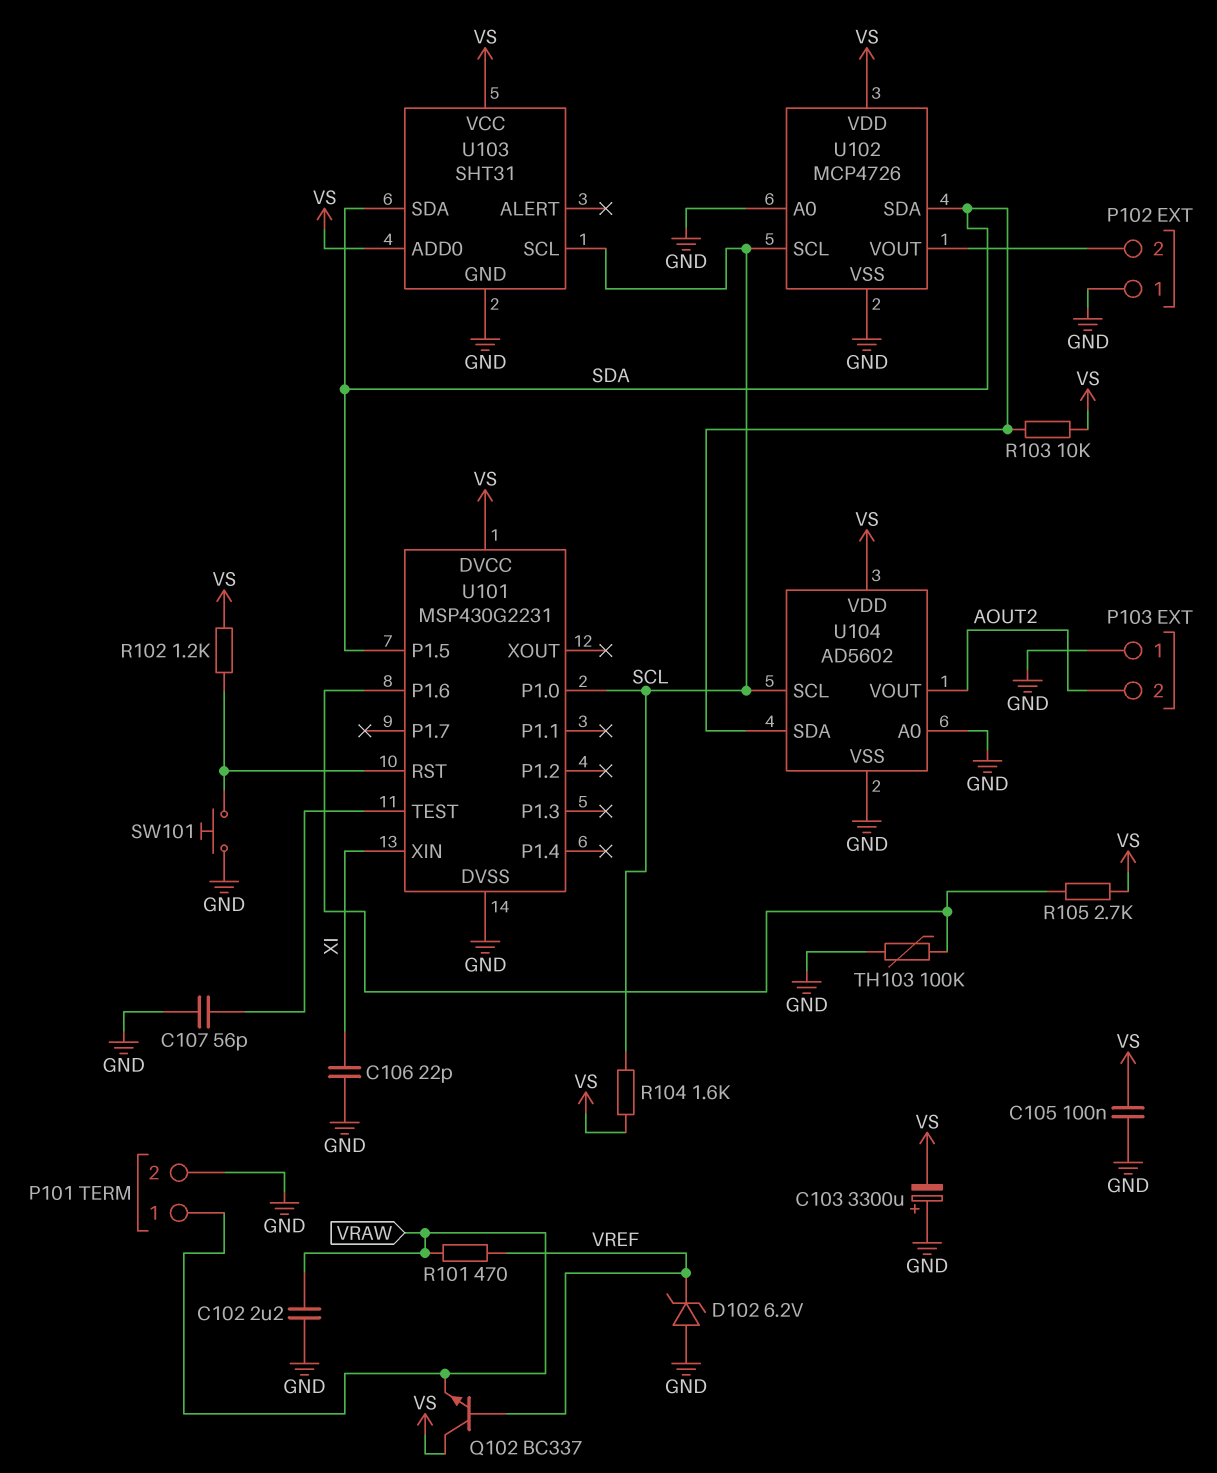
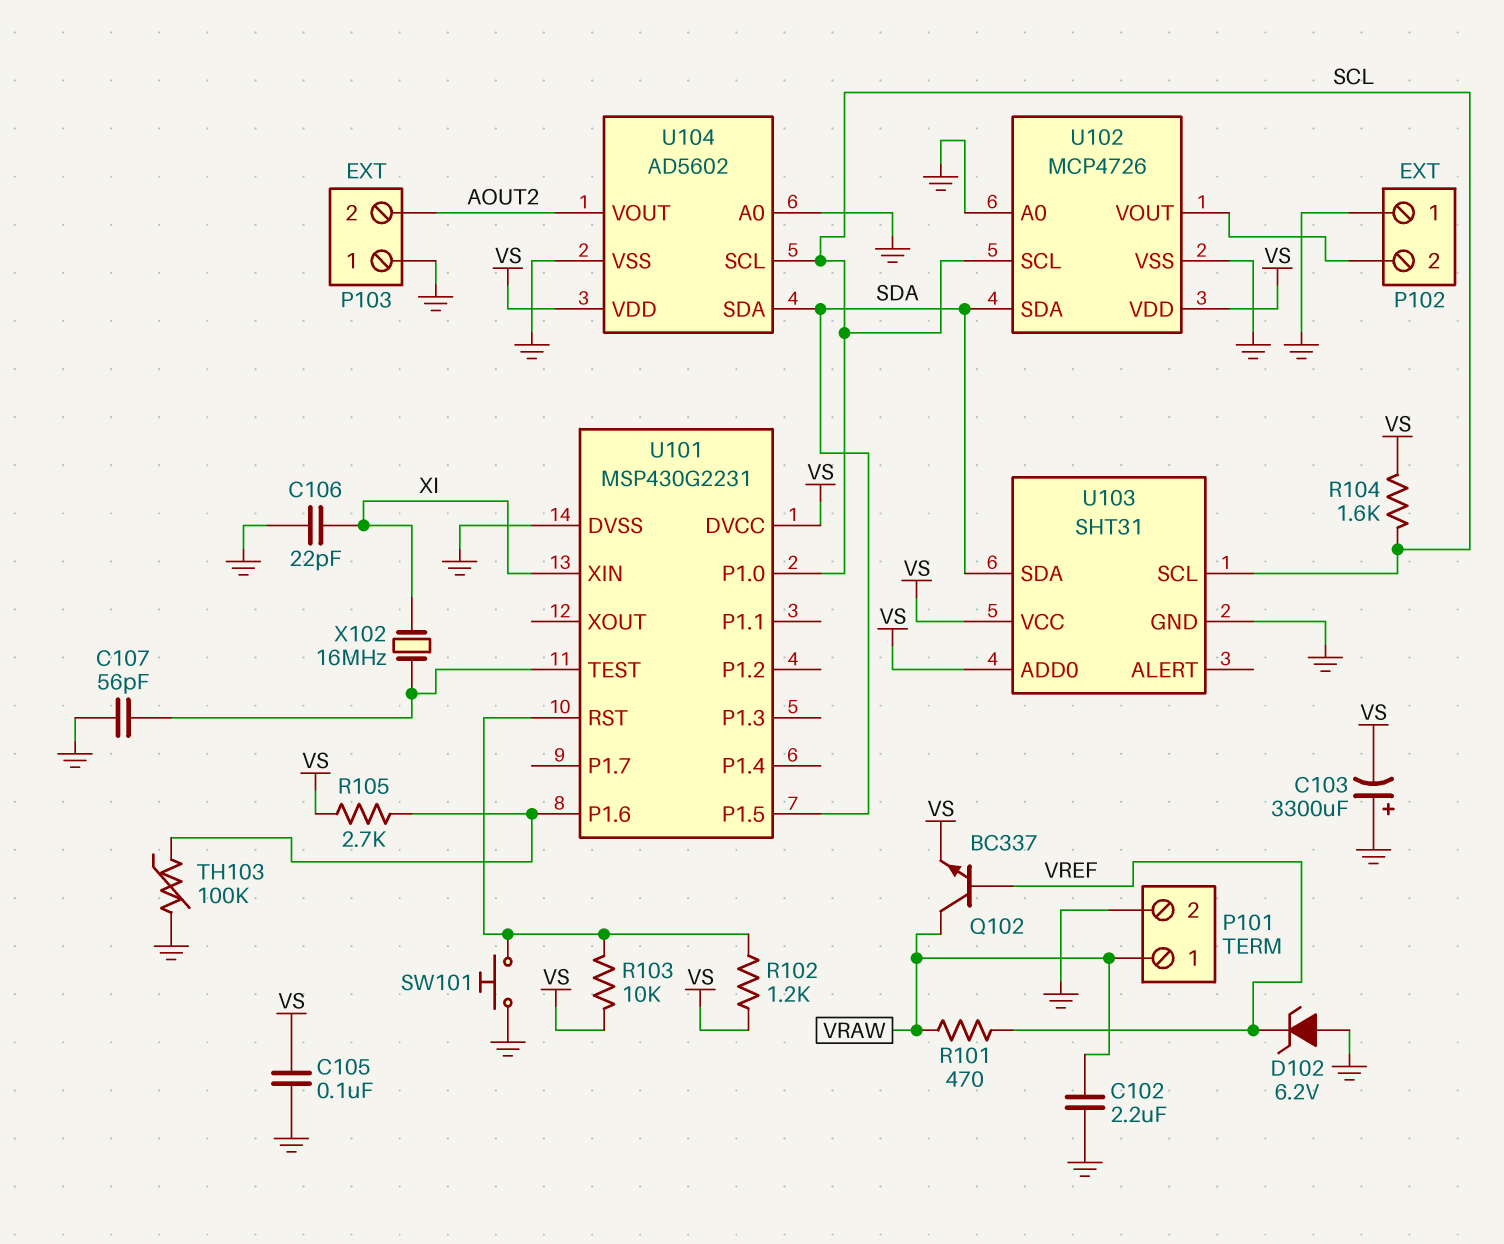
Q102: NPN BC337 (B VREF, C VS, E VRAW) -> NPN BC337 (B VREF, C VRAW, E VS)
R103: 10k (SDA, VS) -> 10k (U101/RST, VS)
X102: none -> 16MHz (U101/TEST, XI)

